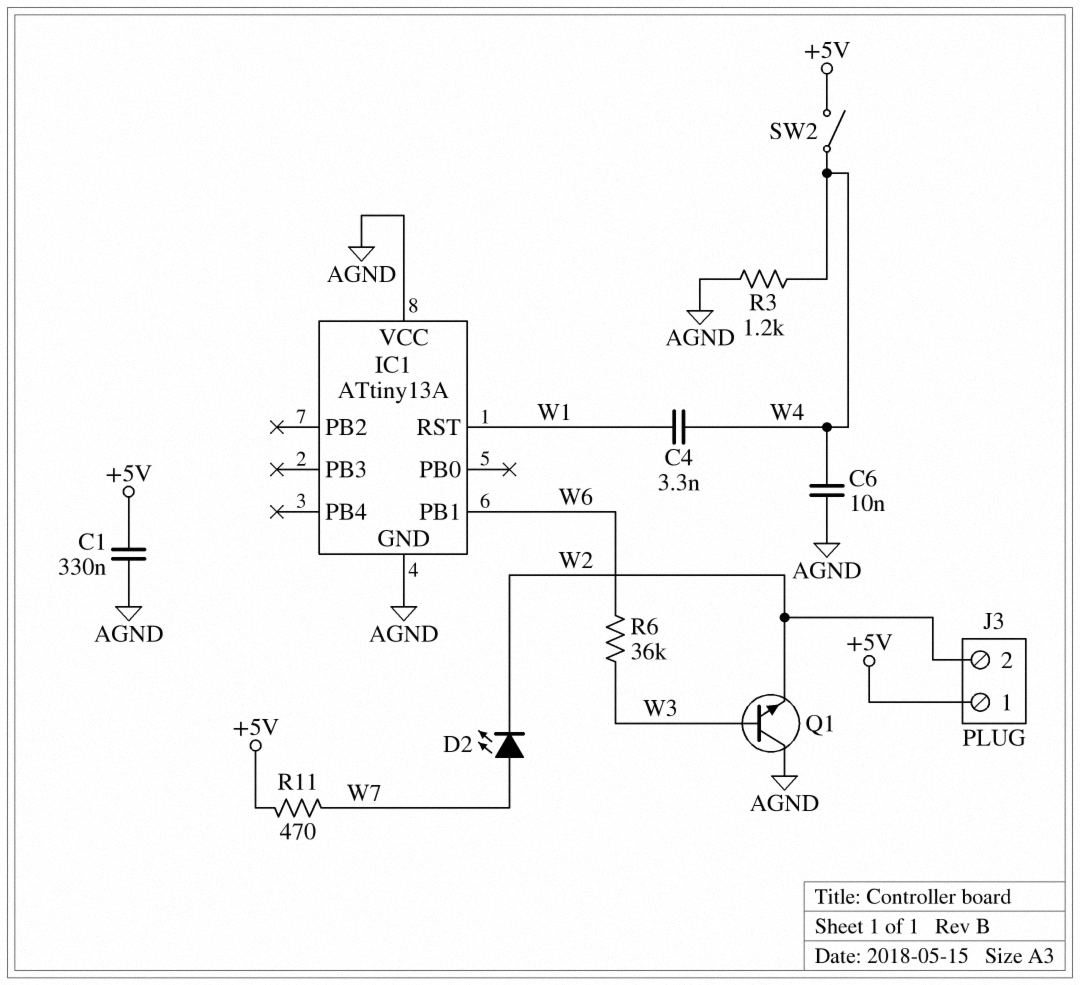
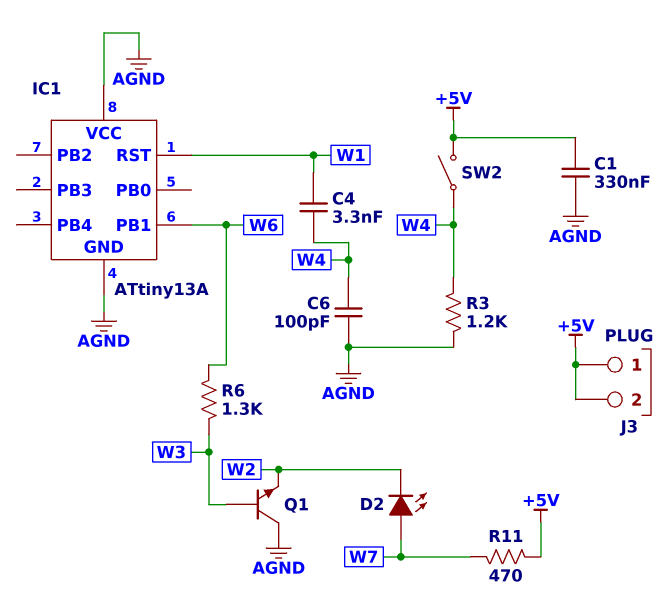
C6: 10nF (AGND, W4) -> 100pF (AGND, W4)
J3 pin 2: W2 -> +5V
R6: 36k (W3, W6) -> 1.3k (W3, W6)

